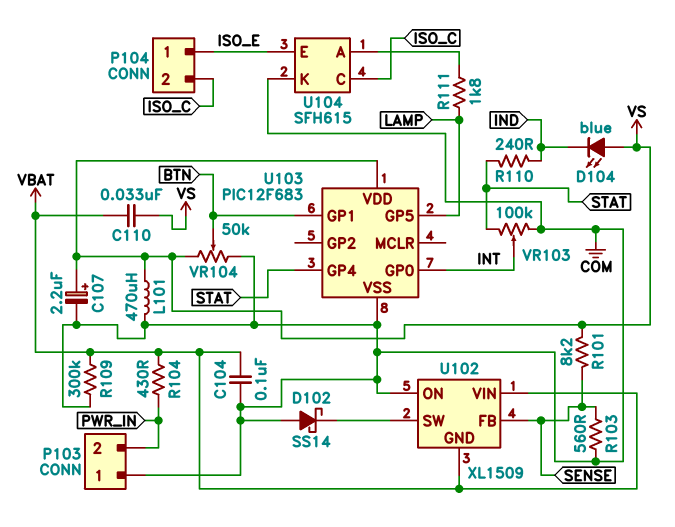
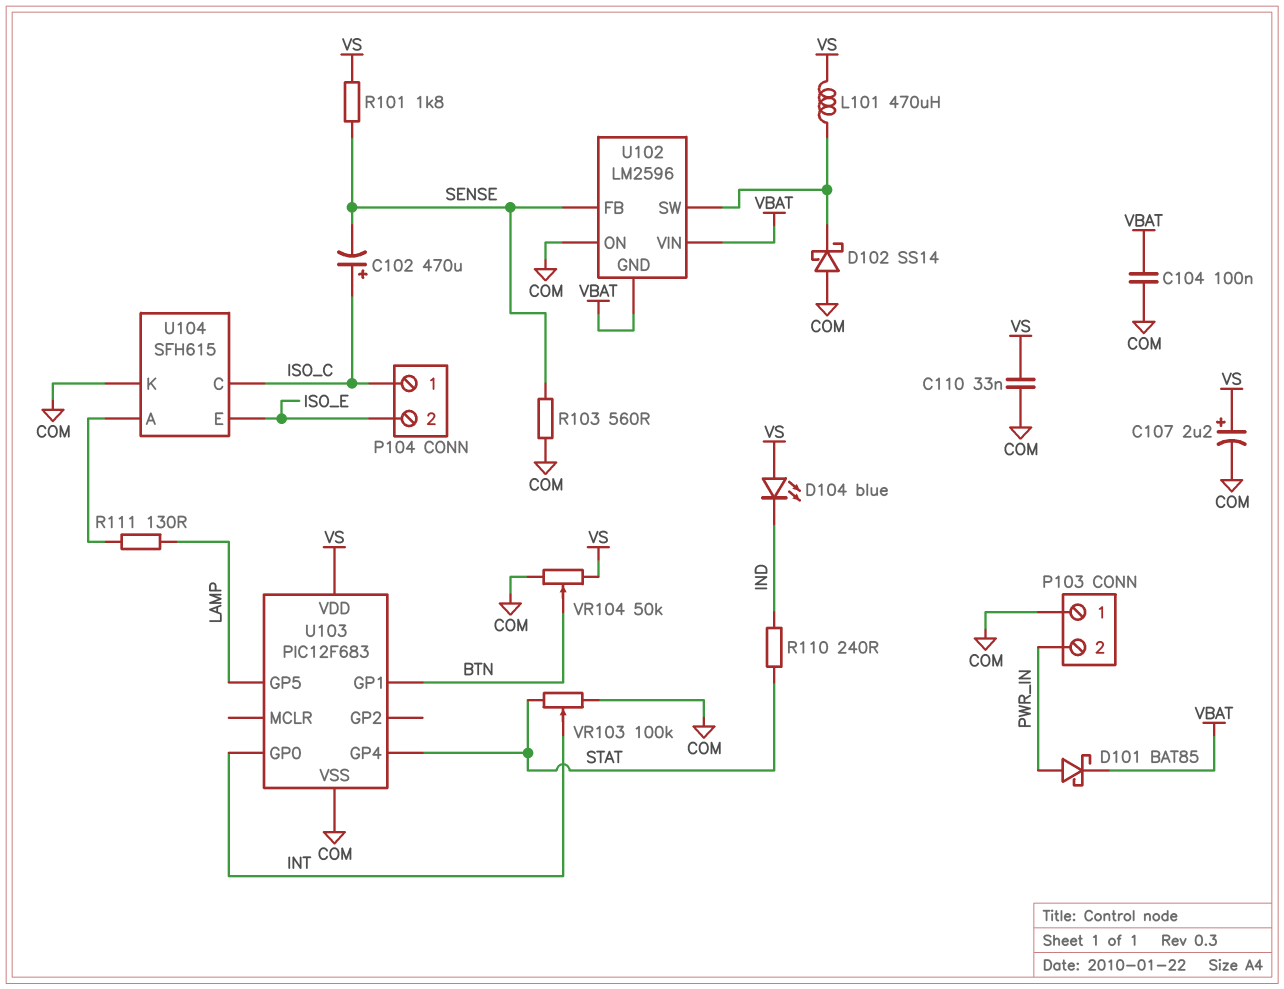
C102: none -> 470uF (plus ISO_C, minus SENSE)
C110: 33nF (VBAT, VS) -> 33nF (COM, VS)
D101: none -> schottky BAT85 (A PWR_IN, K VBAT)
L101: 470uH (COM, VS) -> 470uH (U102/SW, VS)
P104 pin 1: ISO_E -> ISO_C
P104 pin 2: ISO_C -> ISO_E
R101: 8.2k (SENSE, VS) -> 1.8k (SENSE, VS)
R104: 430 (PWR_IN, VBAT) -> none
R109: 300k (COM, VBAT) -> none
R111: 1.8k (LAMP, U104/A) -> 130 (LAMP, U104/A)
U102: XL1509 -> LM2596

